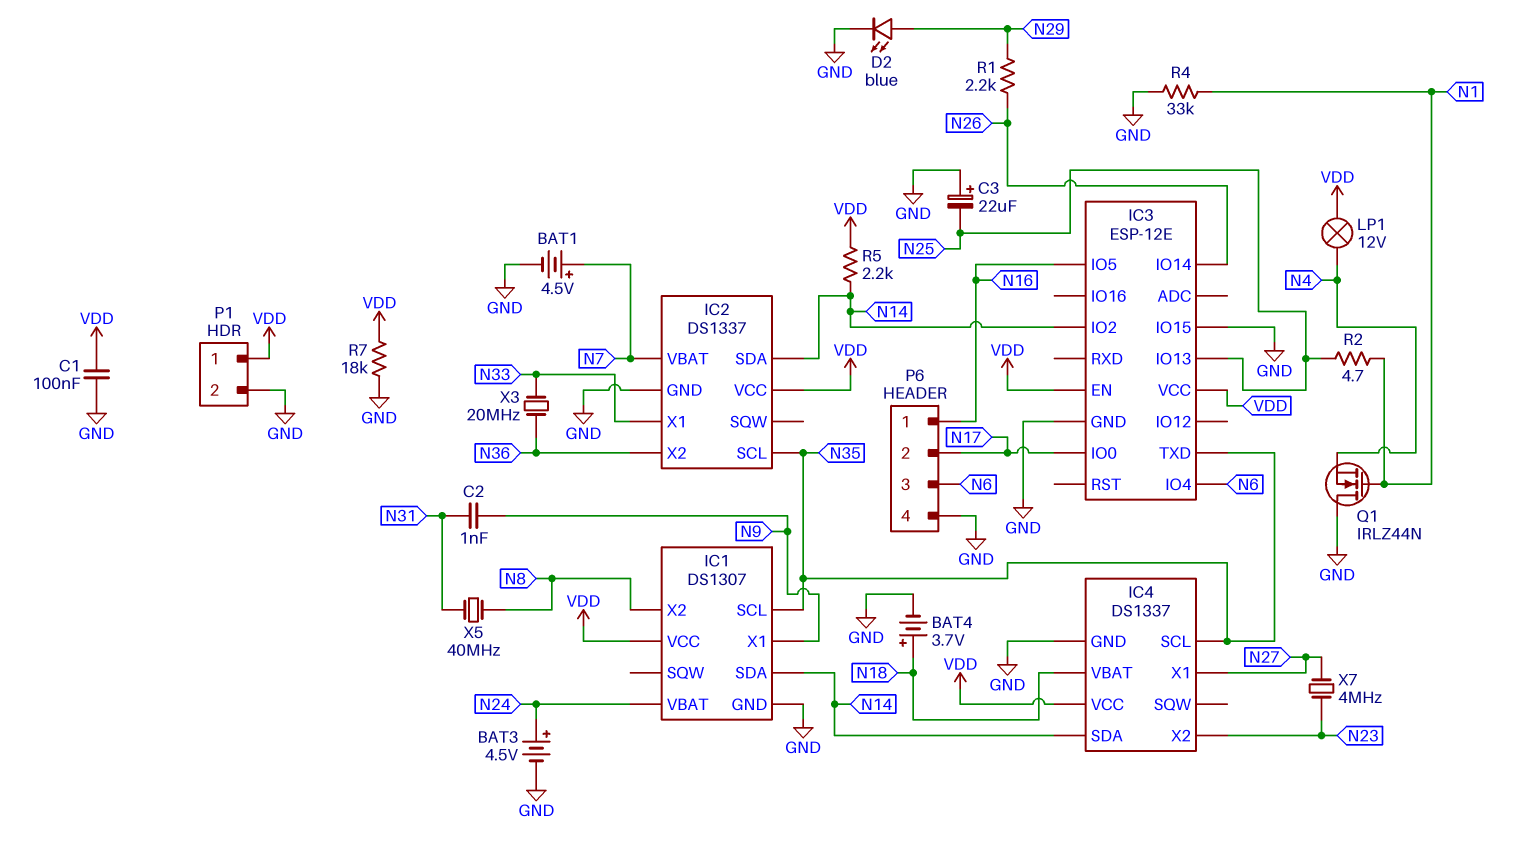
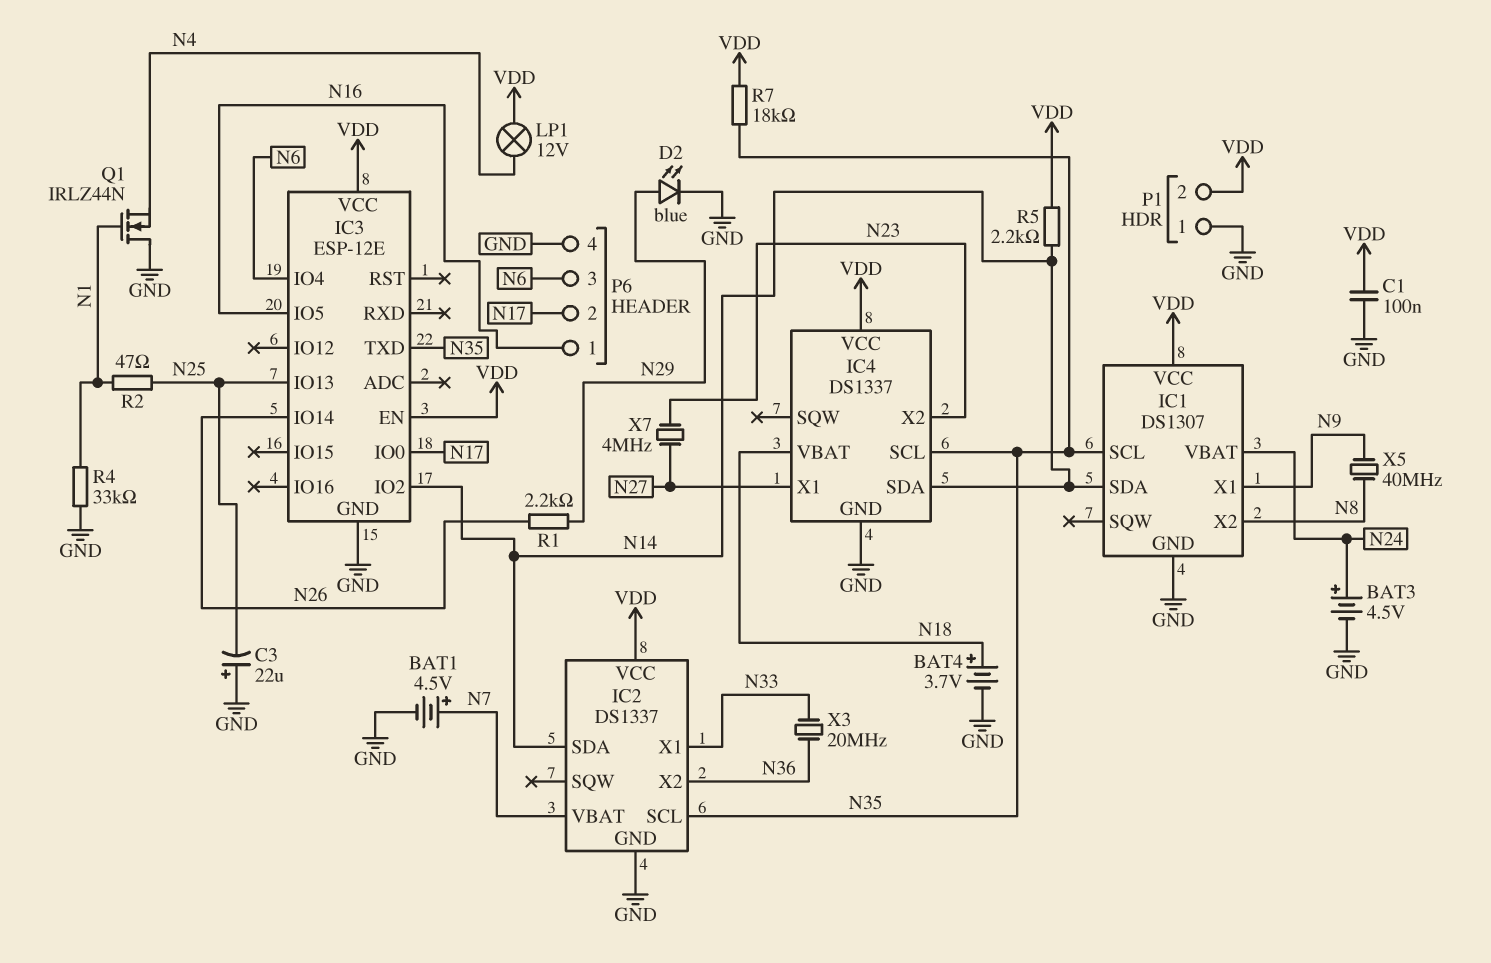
C2: 1nF (N9, N31) -> none
IC3 pin IO15: GND -> none
P1 pin 1: VDD -> GND
P1 pin 2: GND -> VDD
R2: 4.7 (N1, N25) -> 47 (N1, N25)
R7: 18k (GND, VDD) -> 18k (N35, VDD)
X5: 40MHz (N8, N31) -> 40MHz (N8, N9)

